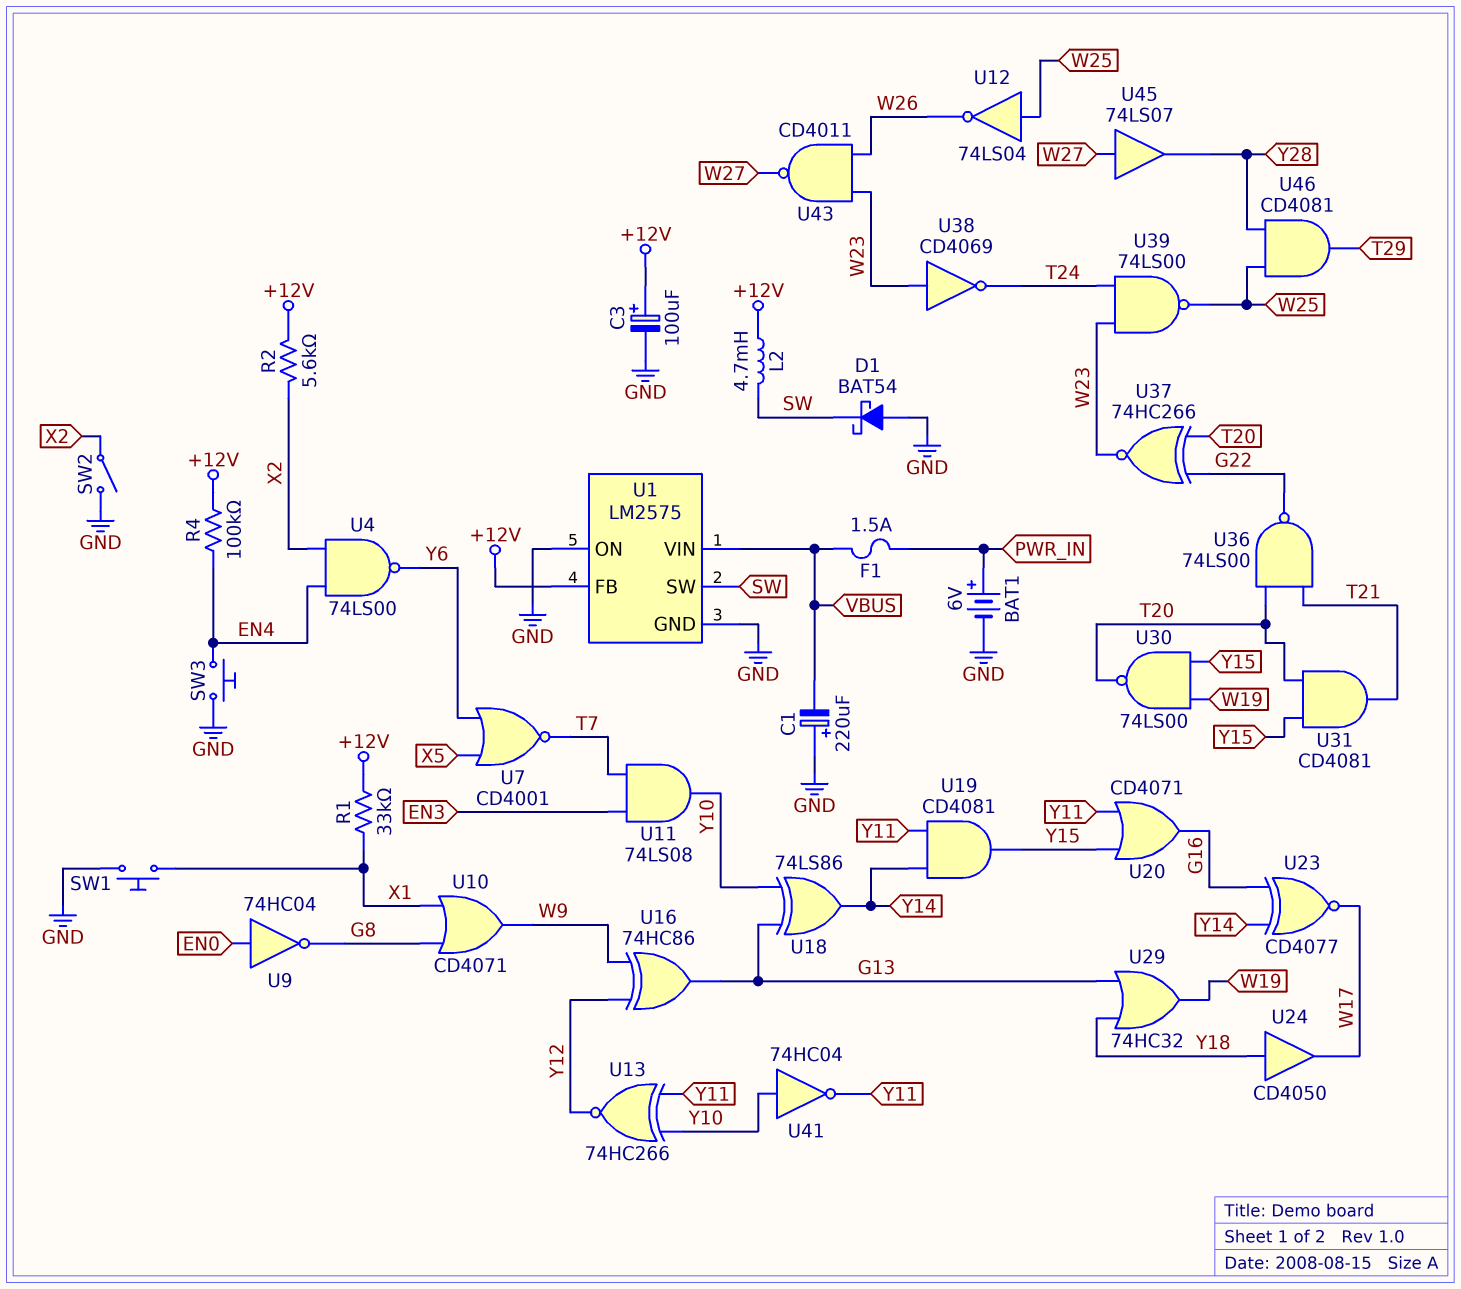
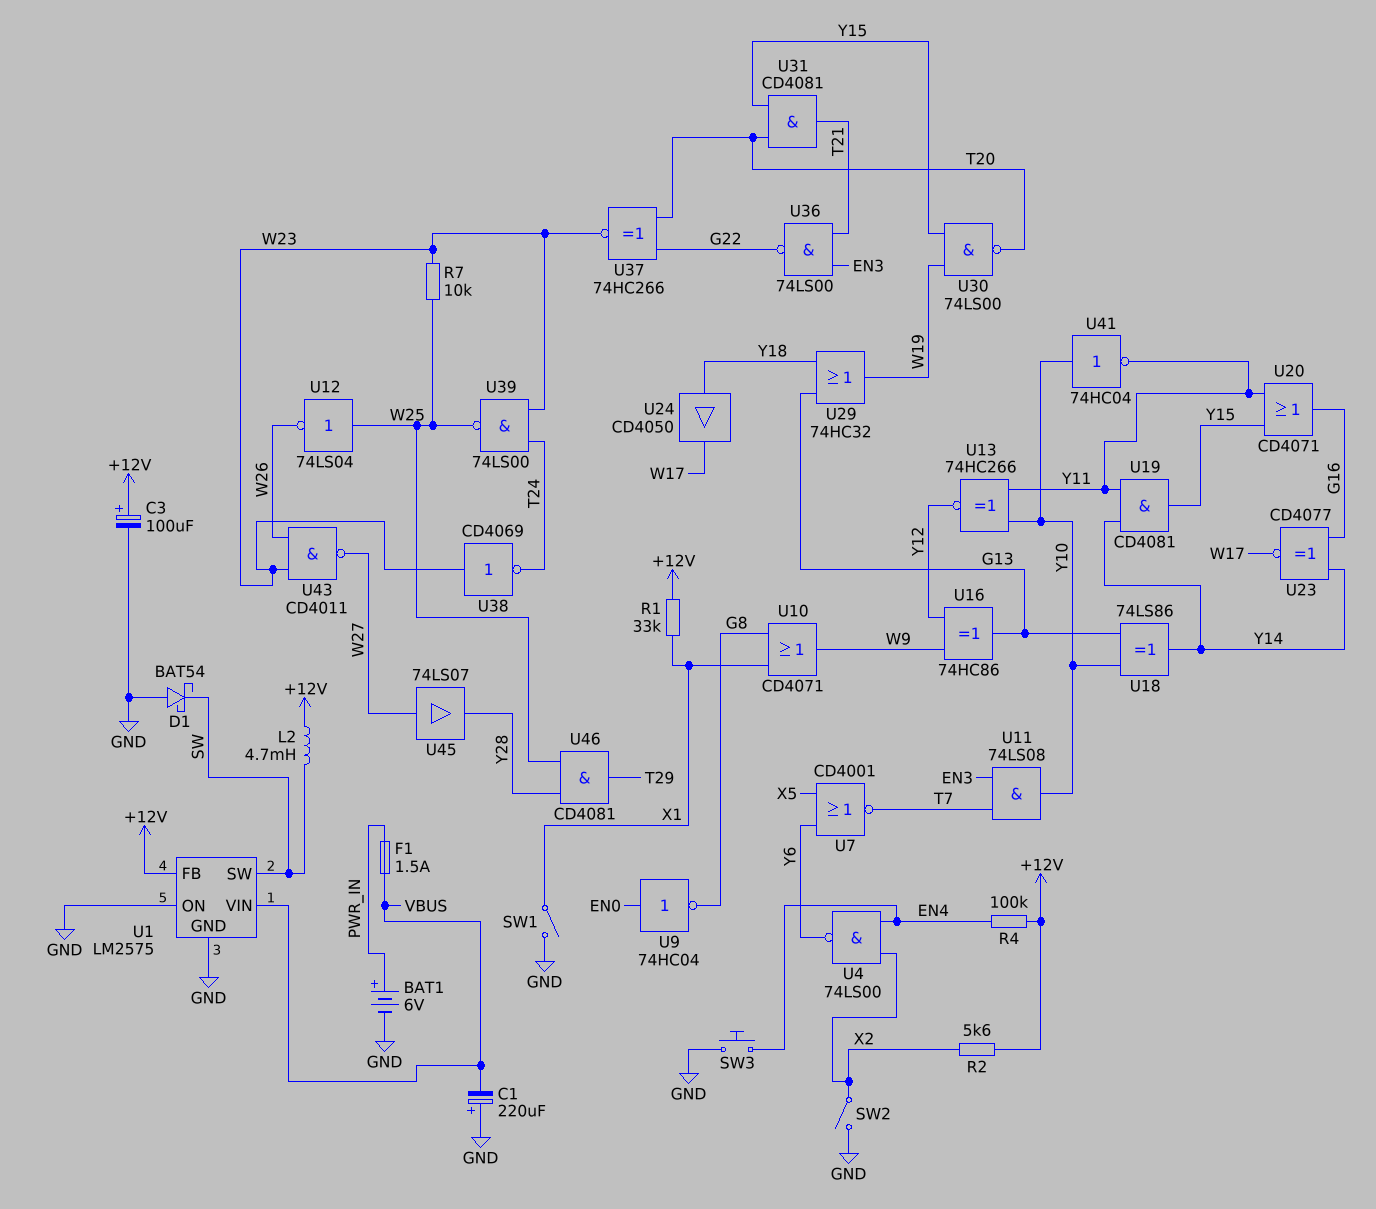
R7: none -> 10k (W23, W25)
SW1: button (GND, X1) -> switch (GND, X1)
U36: NAND 74LS00 (in T20, in T21, out G22) -> NAND 74LS00 (in EN3, in T21, out G22)

